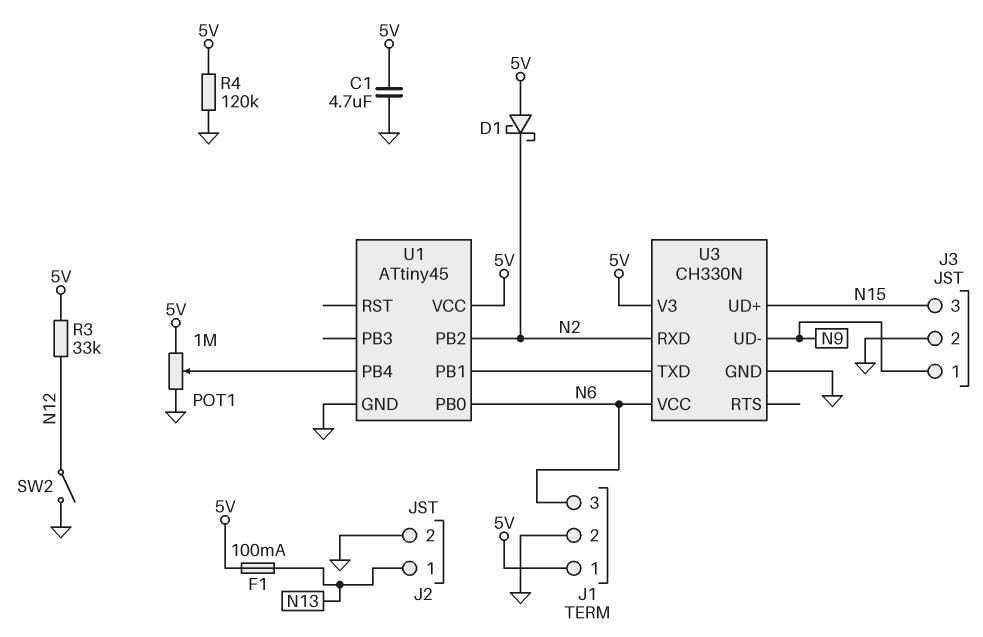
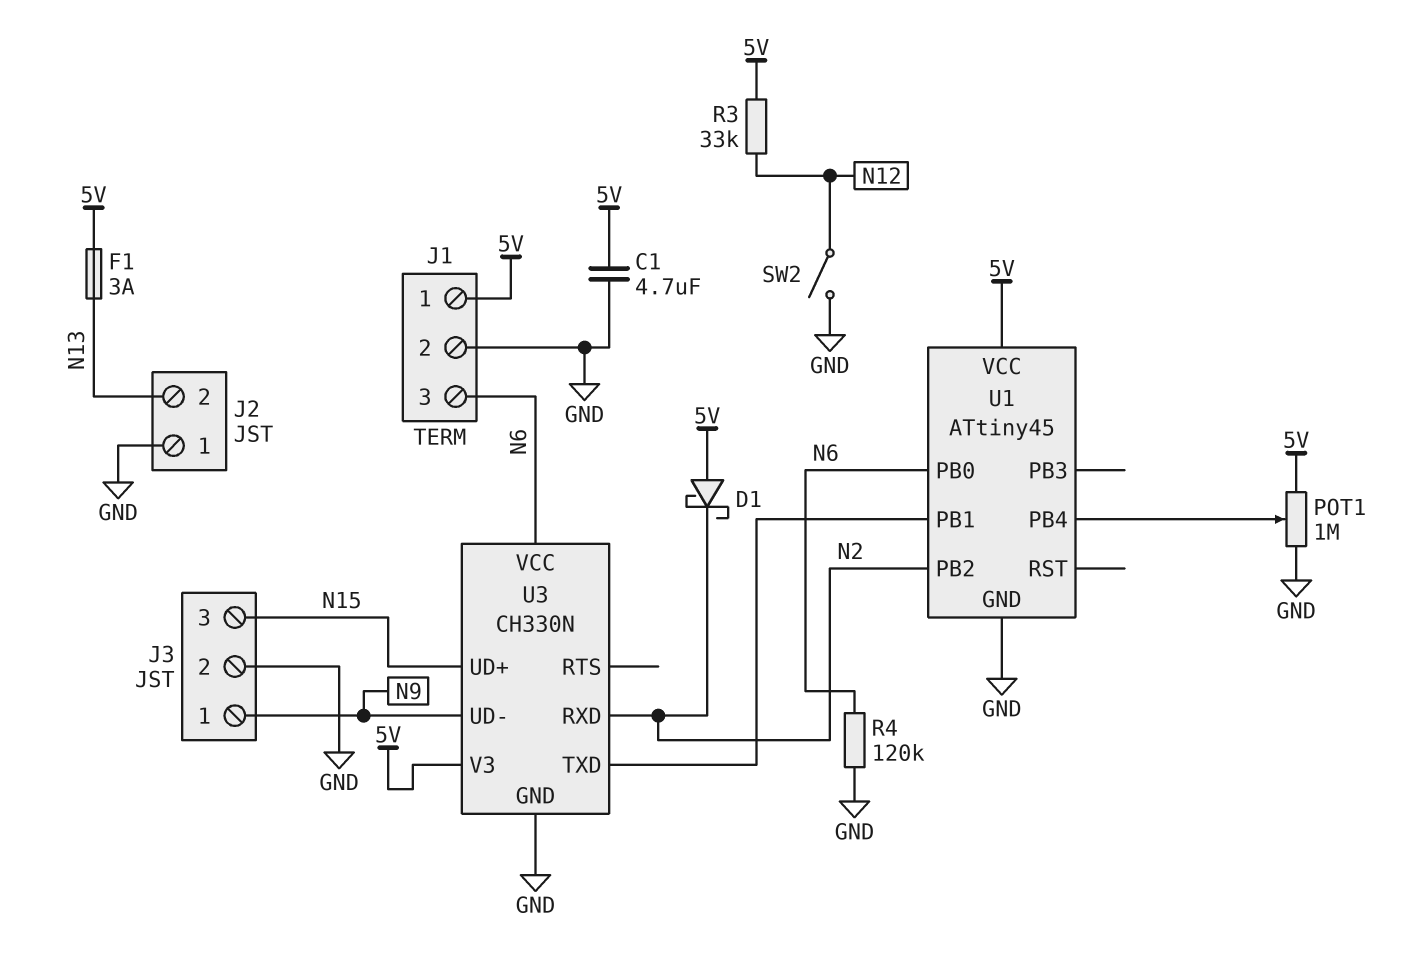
F1: 100mA (5V, N13) -> 3A (5V, N13)
J2 pin 1: N13 -> GND
J2 pin 2: GND -> N13
R4: 120k (5V, GND) -> 120k (GND, N6)

